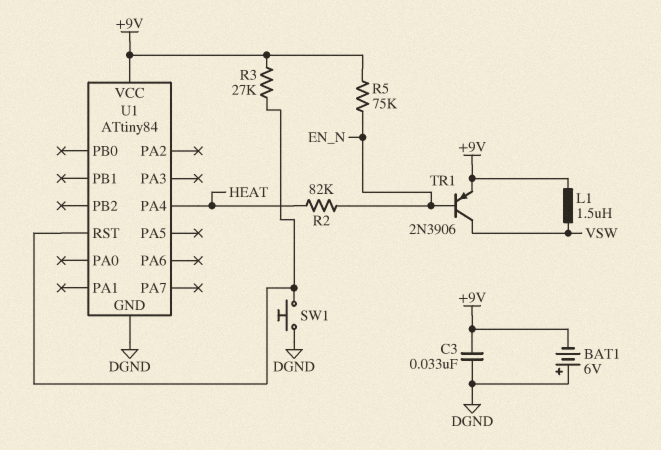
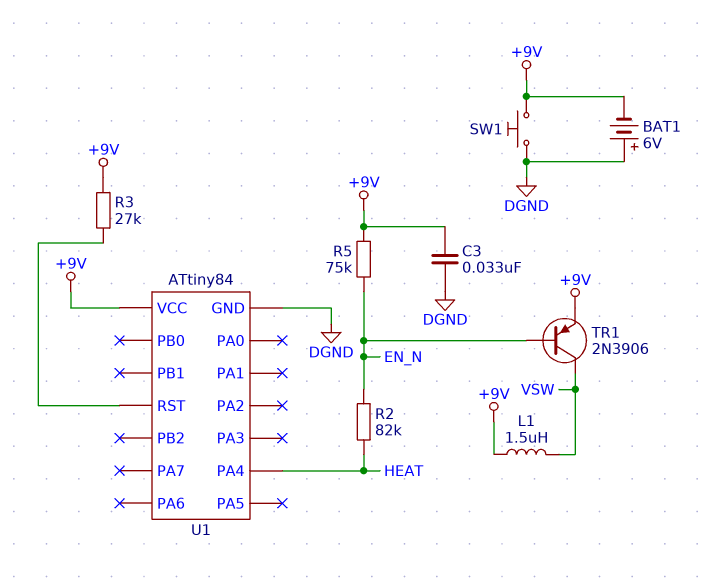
SW1: button (DGND, U1/RST) -> button (+9V, DGND)

